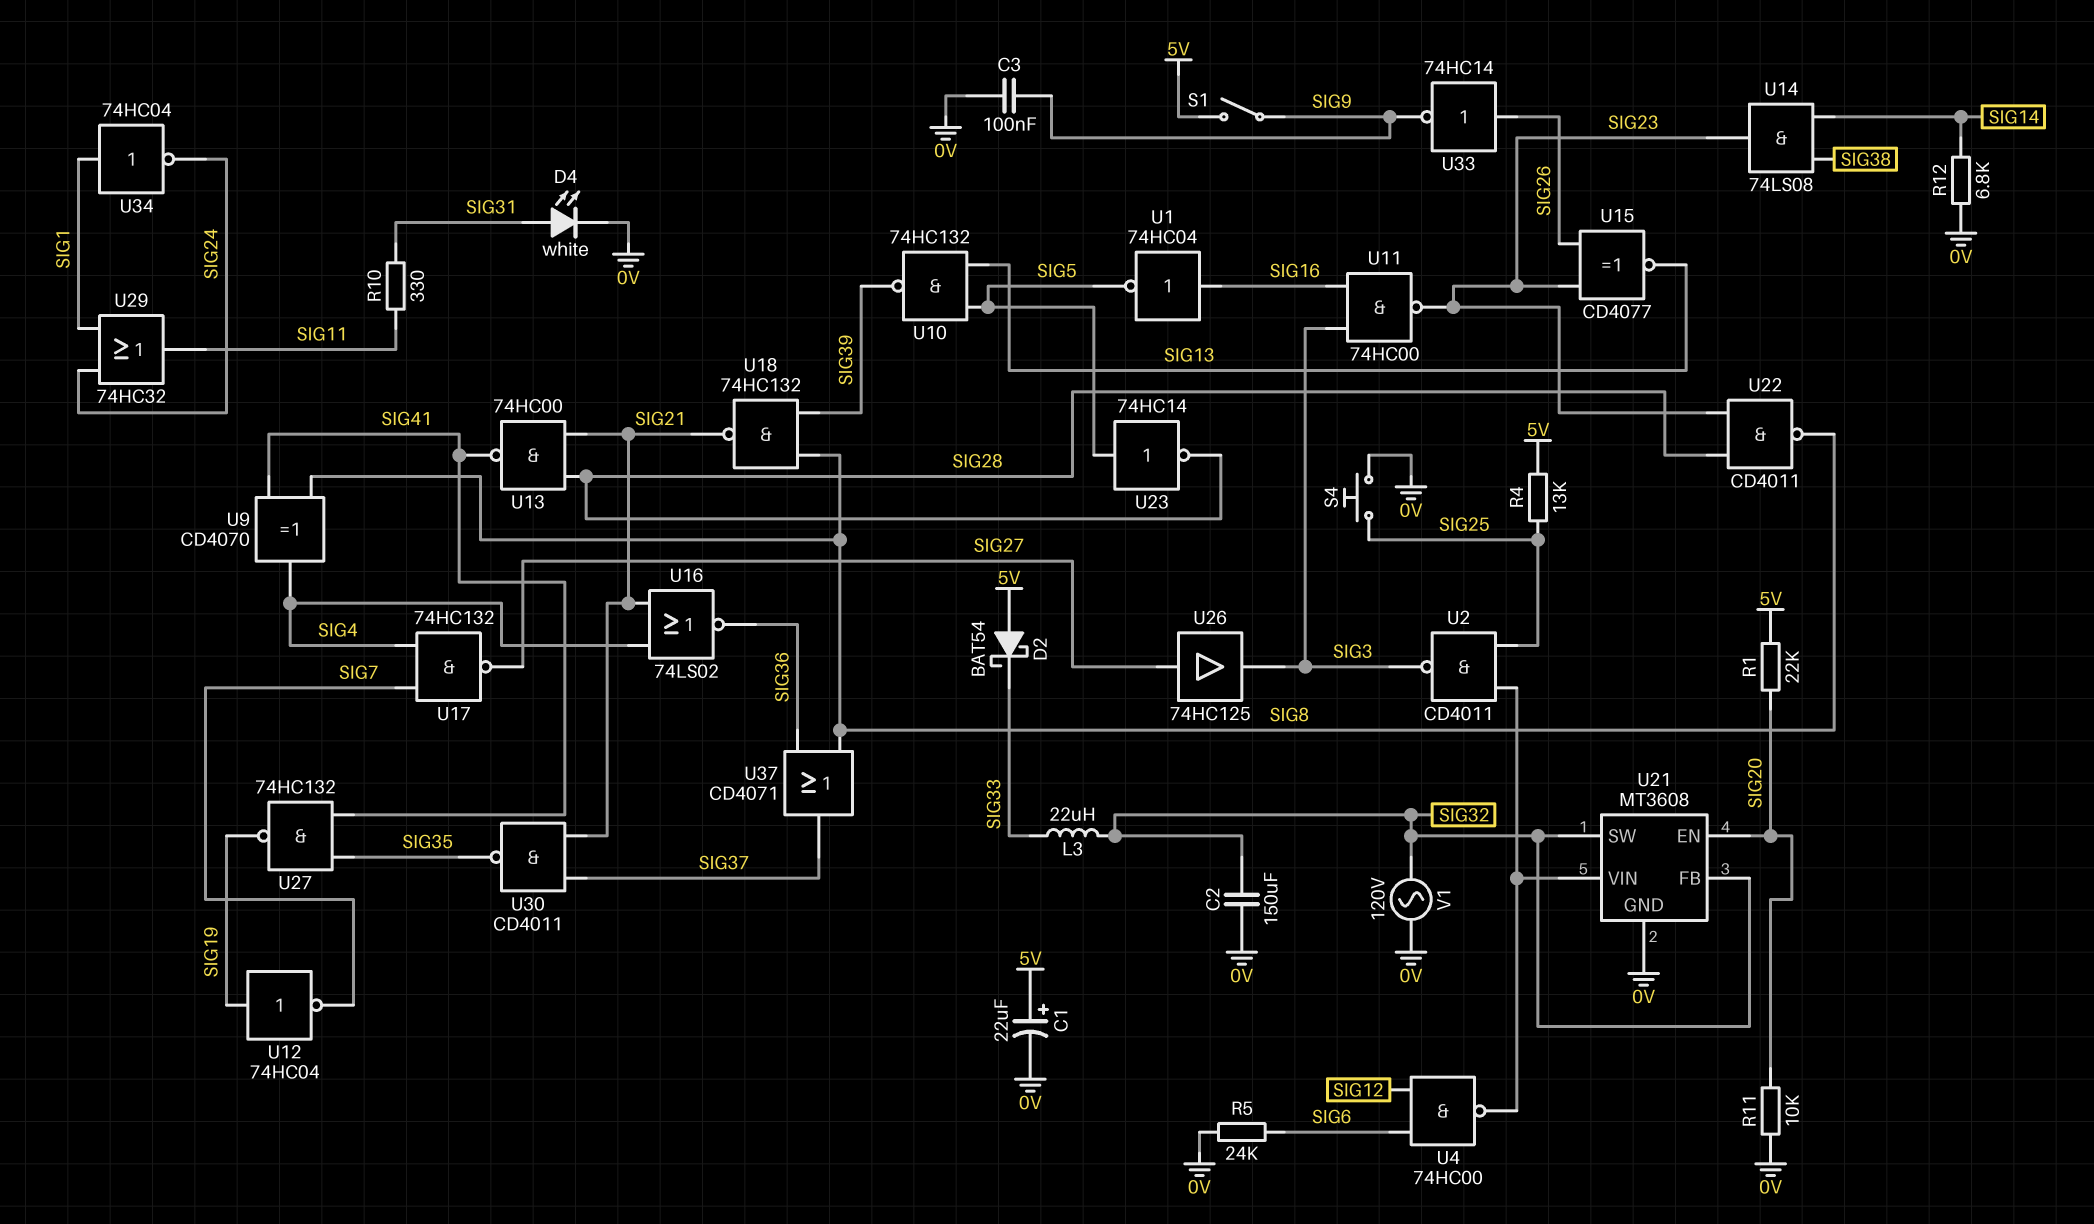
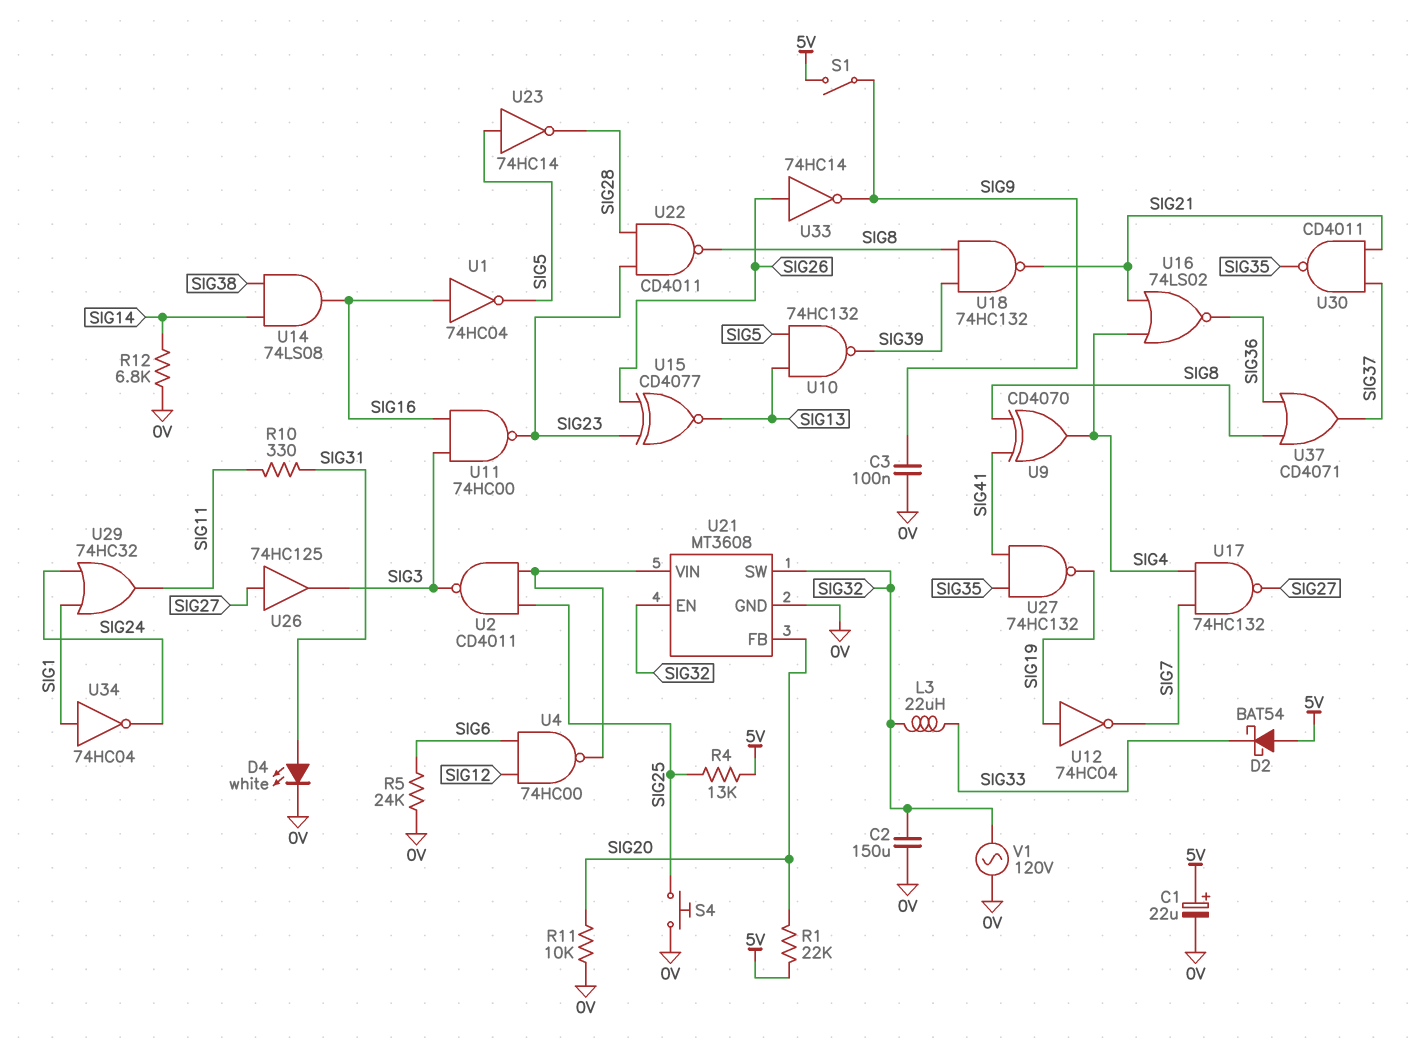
U13: NAND 74HC00 (in SIG21, in SIG28, out SIG41) -> none
U14: AND 74LS08 (in SIG14, in SIG38, out SIG23) -> AND 74LS08 (in SIG14, in SIG38, out SIG16)
U21 pin EN: SIG20 -> SIG32
U21 pin FB: SIG32 -> SIG20

